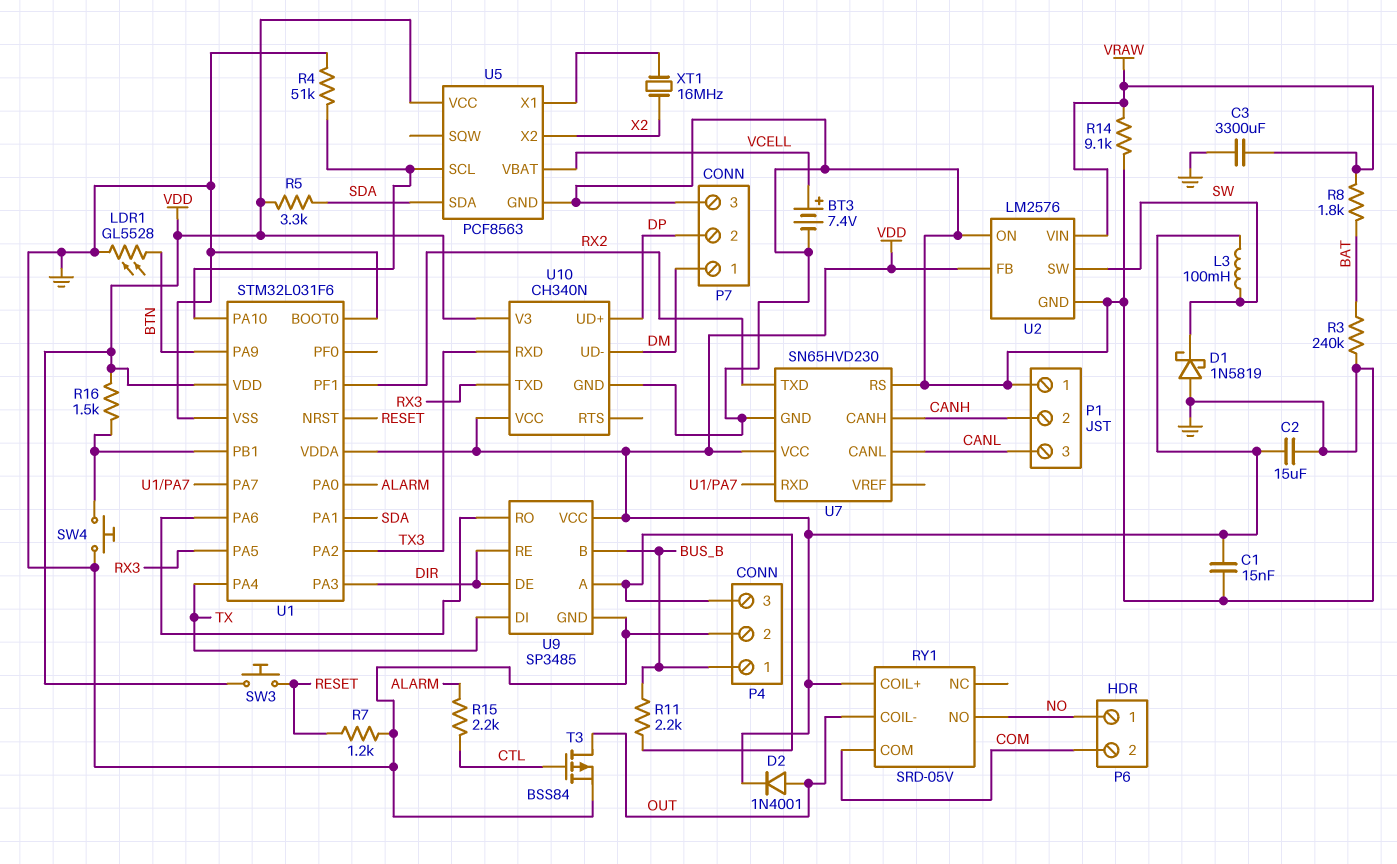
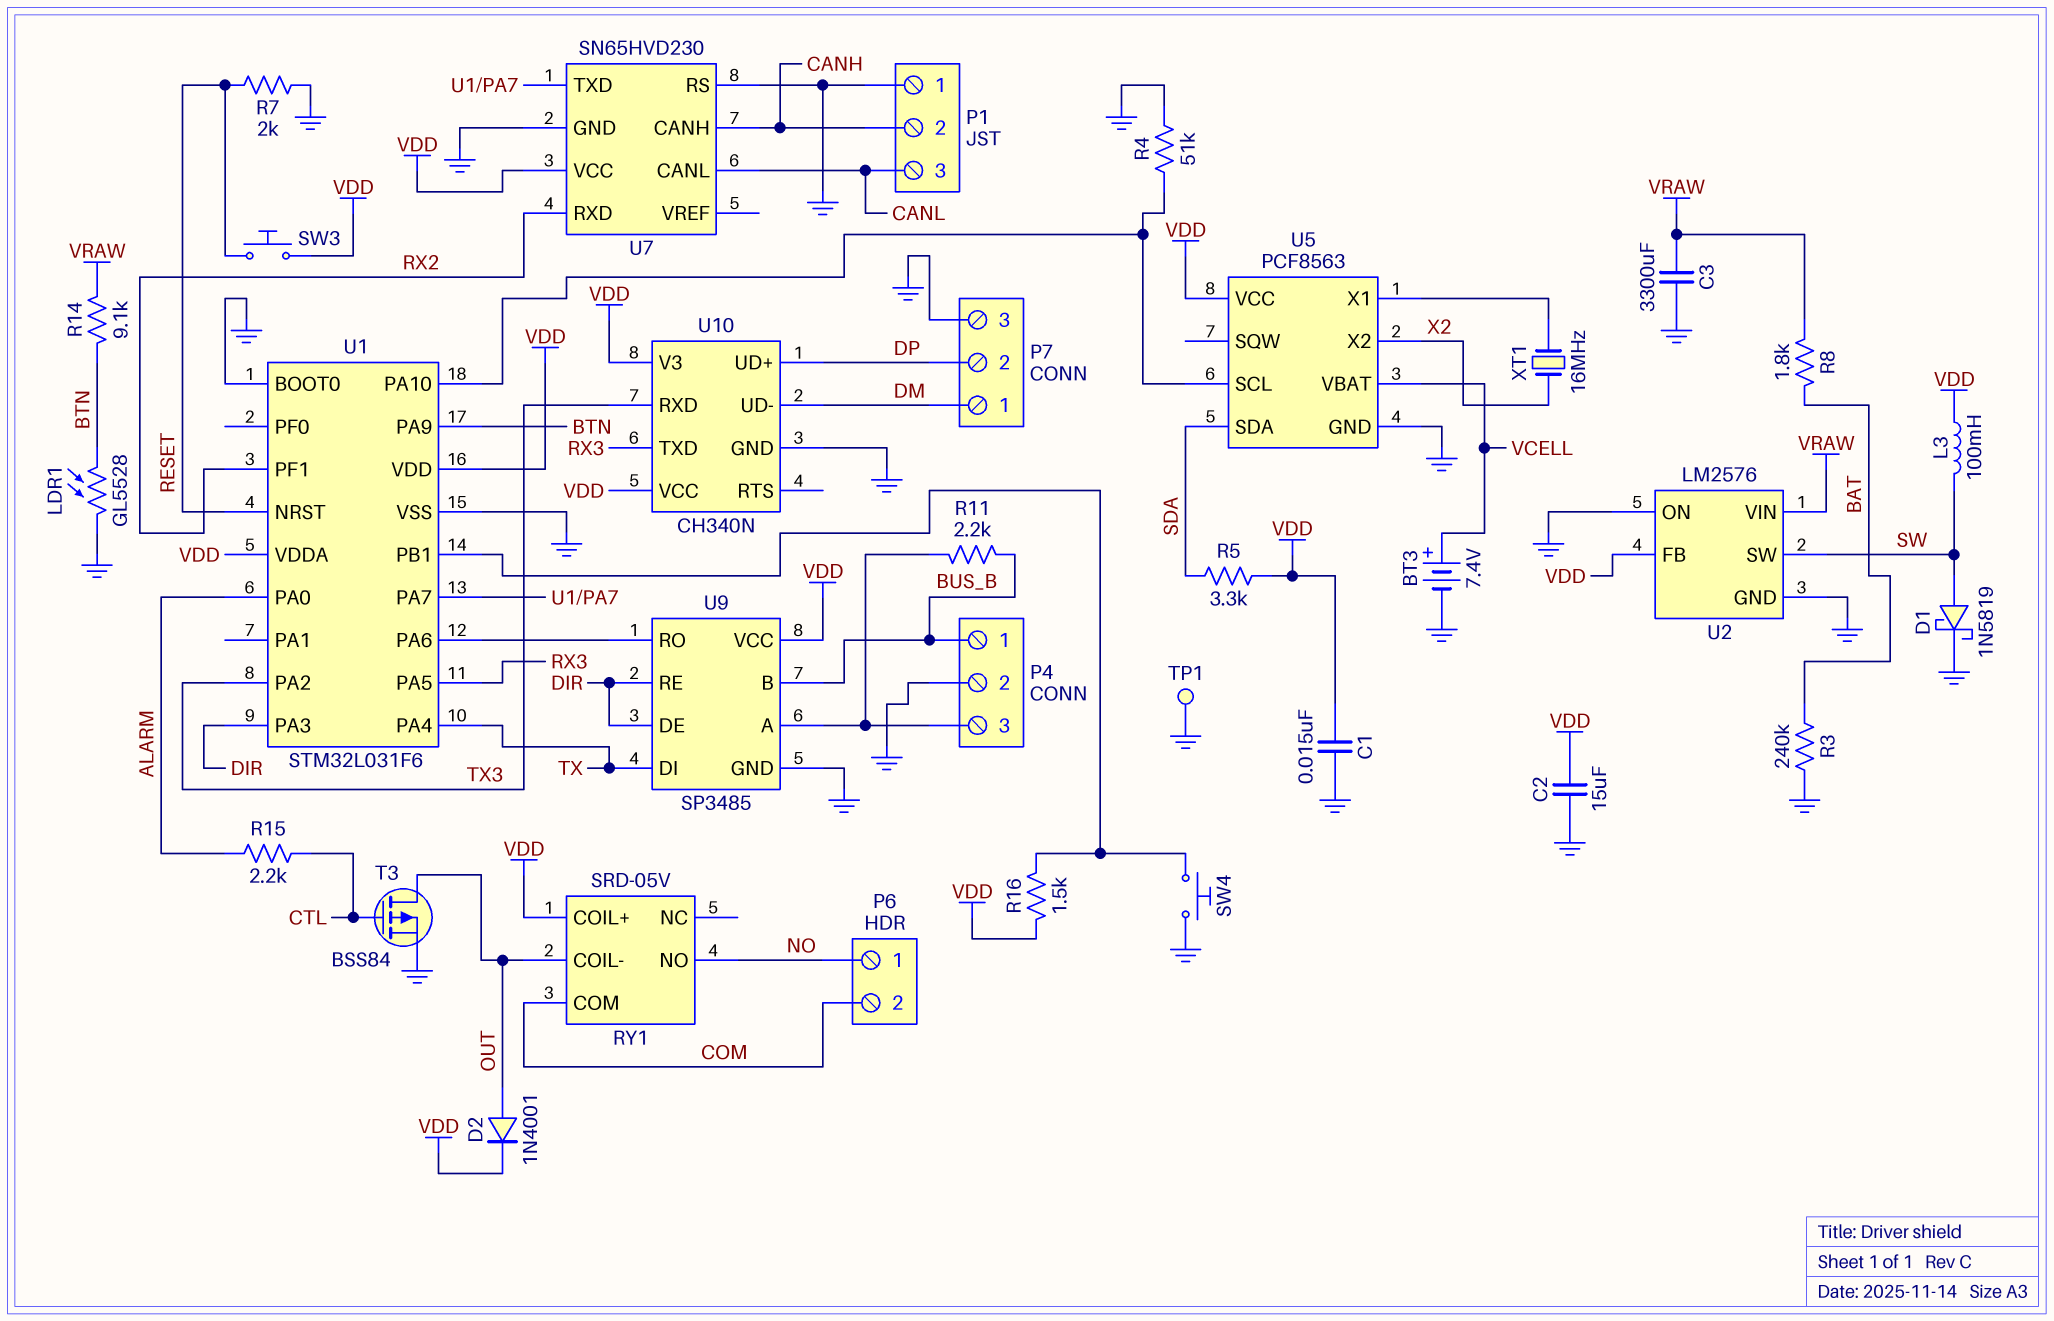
D1: schottky 1N5819 (A GND, K SW) -> schottky 1N5819 (A SW, K GND)
R7: 1.2k (GND, RESET) -> 2k (GND, RESET)
R14: 9.1k (GND, VRAW) -> 9.1k (BTN, VRAW)
TP1: none -> test point (GND)
U1 pin PA1: SDA -> none
U7 pin RXD: U1/PA7 -> RX2
U7 pin TXD: RX2 -> U1/PA7

